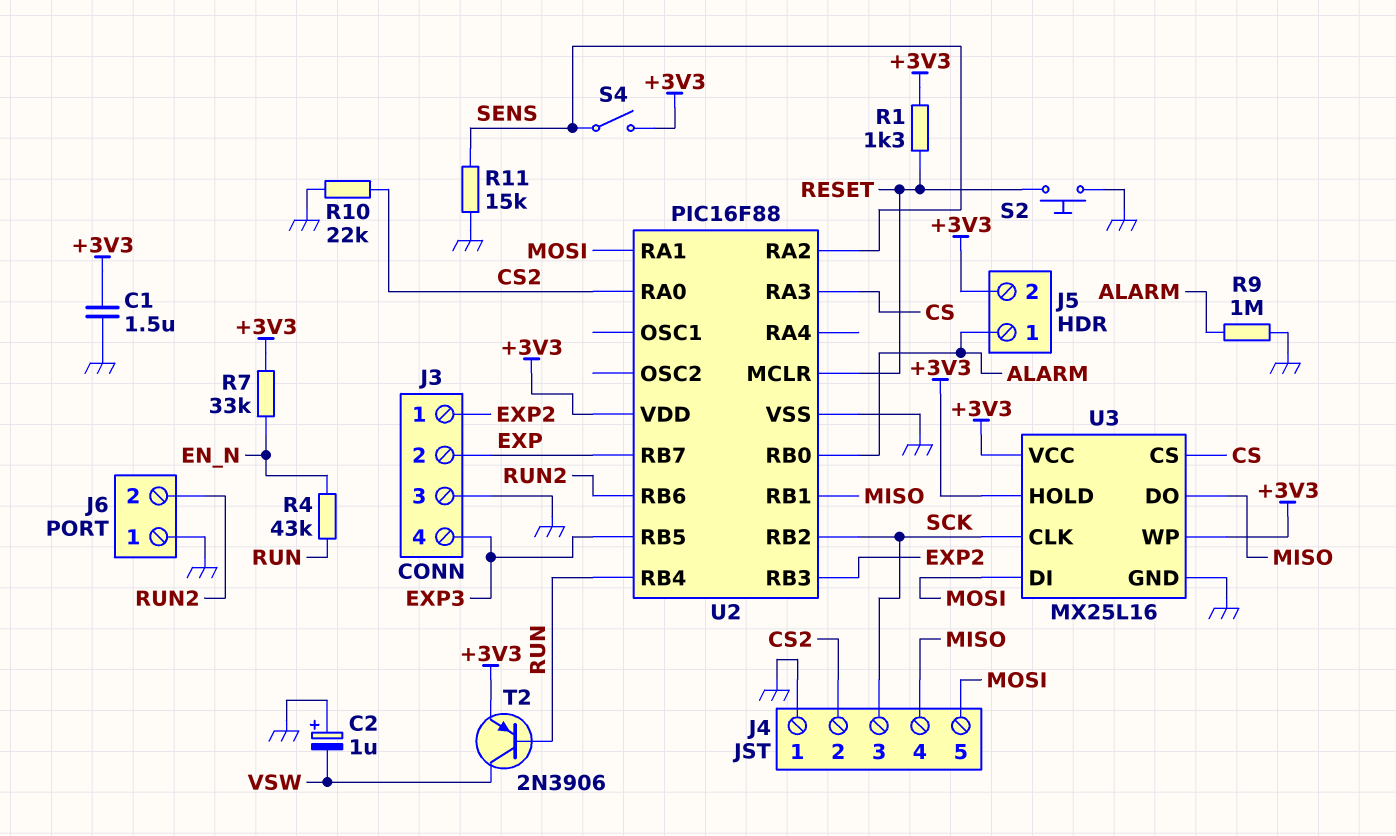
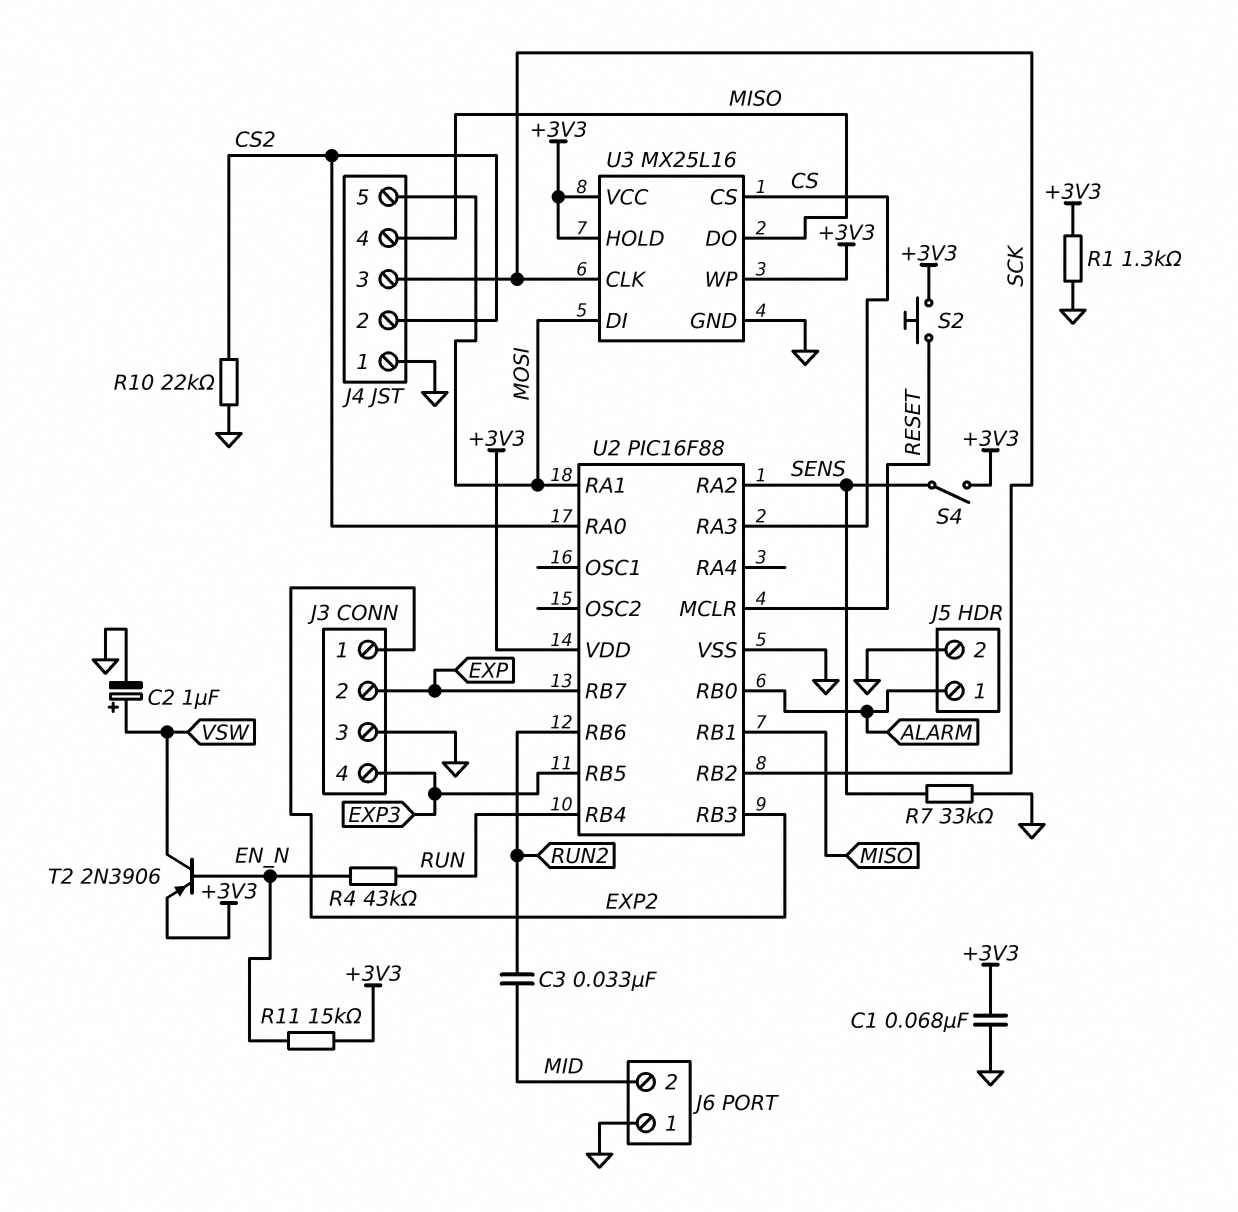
C1: 1.5uF (+3V3, GND) -> 68nF (+3V3, GND)
C2: 1uF (plus GND, minus VSW) -> 1uF (plus VSW, minus GND)
C3: none -> 33nF (MID, RUN2)
J5 pin 2: +3V3 -> GND
J6 pin 2: RUN2 -> MID
R1: 1.3k (+3V3, RESET) -> 1.3k (+3V3, GND)
R7: 33k (+3V3, EN_N) -> 33k (GND, SENS)
R9: 1M (ALARM, GND) -> none
R11: 15k (GND, SENS) -> 15k (+3V3, EN_N)
S2: button (GND, RESET) -> button (+3V3, RESET)
T2: PNP 2N3906 (B RUN, C VSW, E +3V3) -> PNP 2N3906 (B EN_N, C VSW, E +3V3)

